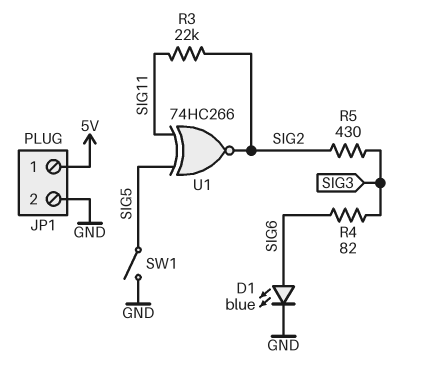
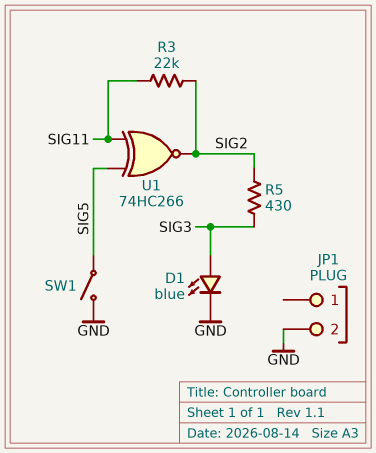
D1: LED blue (A SIG6, K GND) -> LED blue (A SIG3, K GND)
JP1 pin 1: 5V -> none
R4: 82 (SIG3, SIG6) -> none

